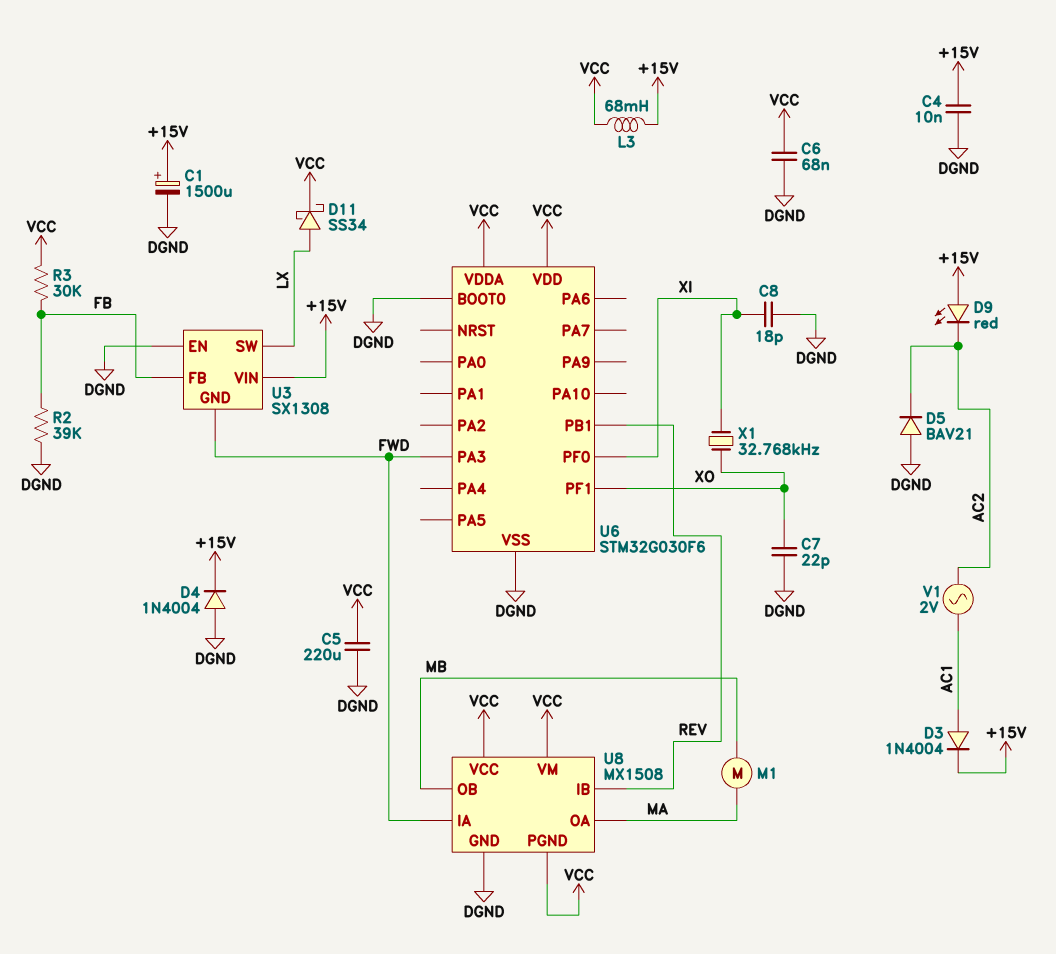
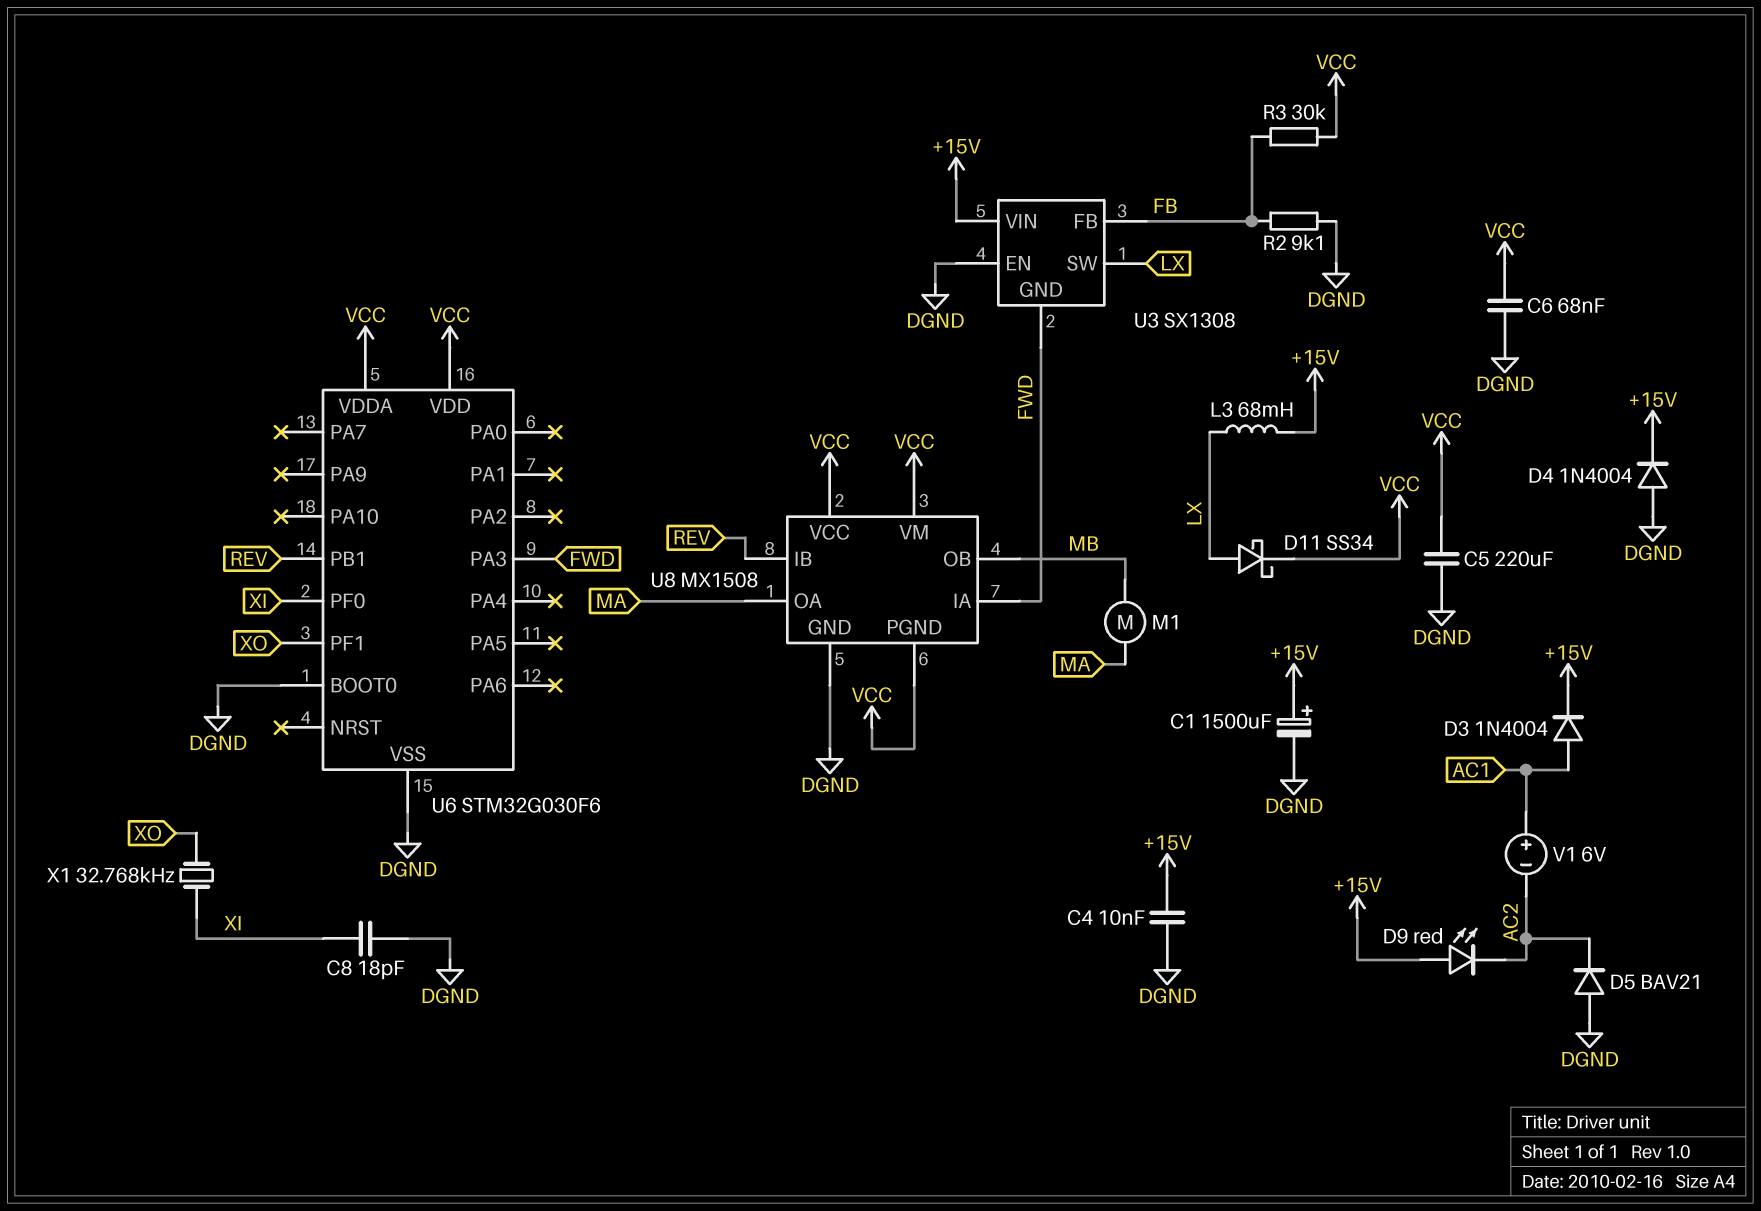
C7: 22pF (DGND, XO) -> none
L3: 68mH (+15V, VCC) -> 68mH (+15V, LX)
R2: 39k (DGND, FB) -> 9.1k (DGND, FB)
V1: AC 2V (AC1, AC2) -> 6V (plus AC1, minus AC2)

